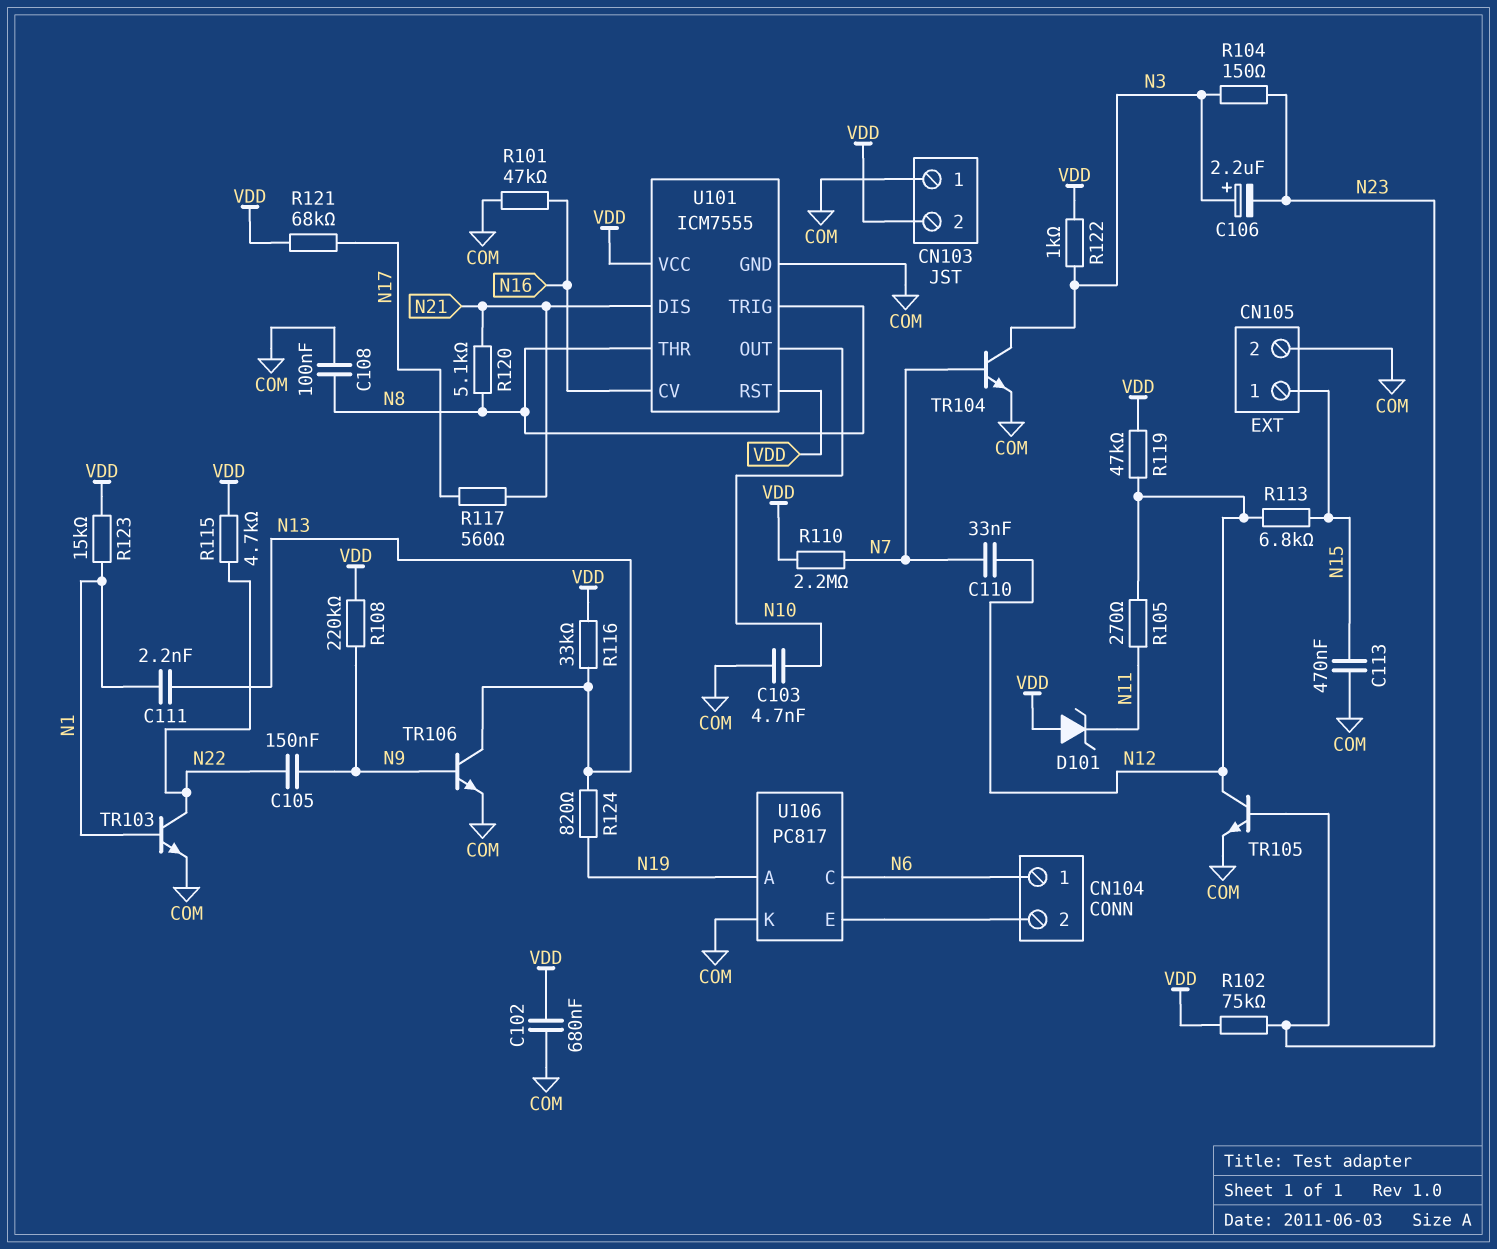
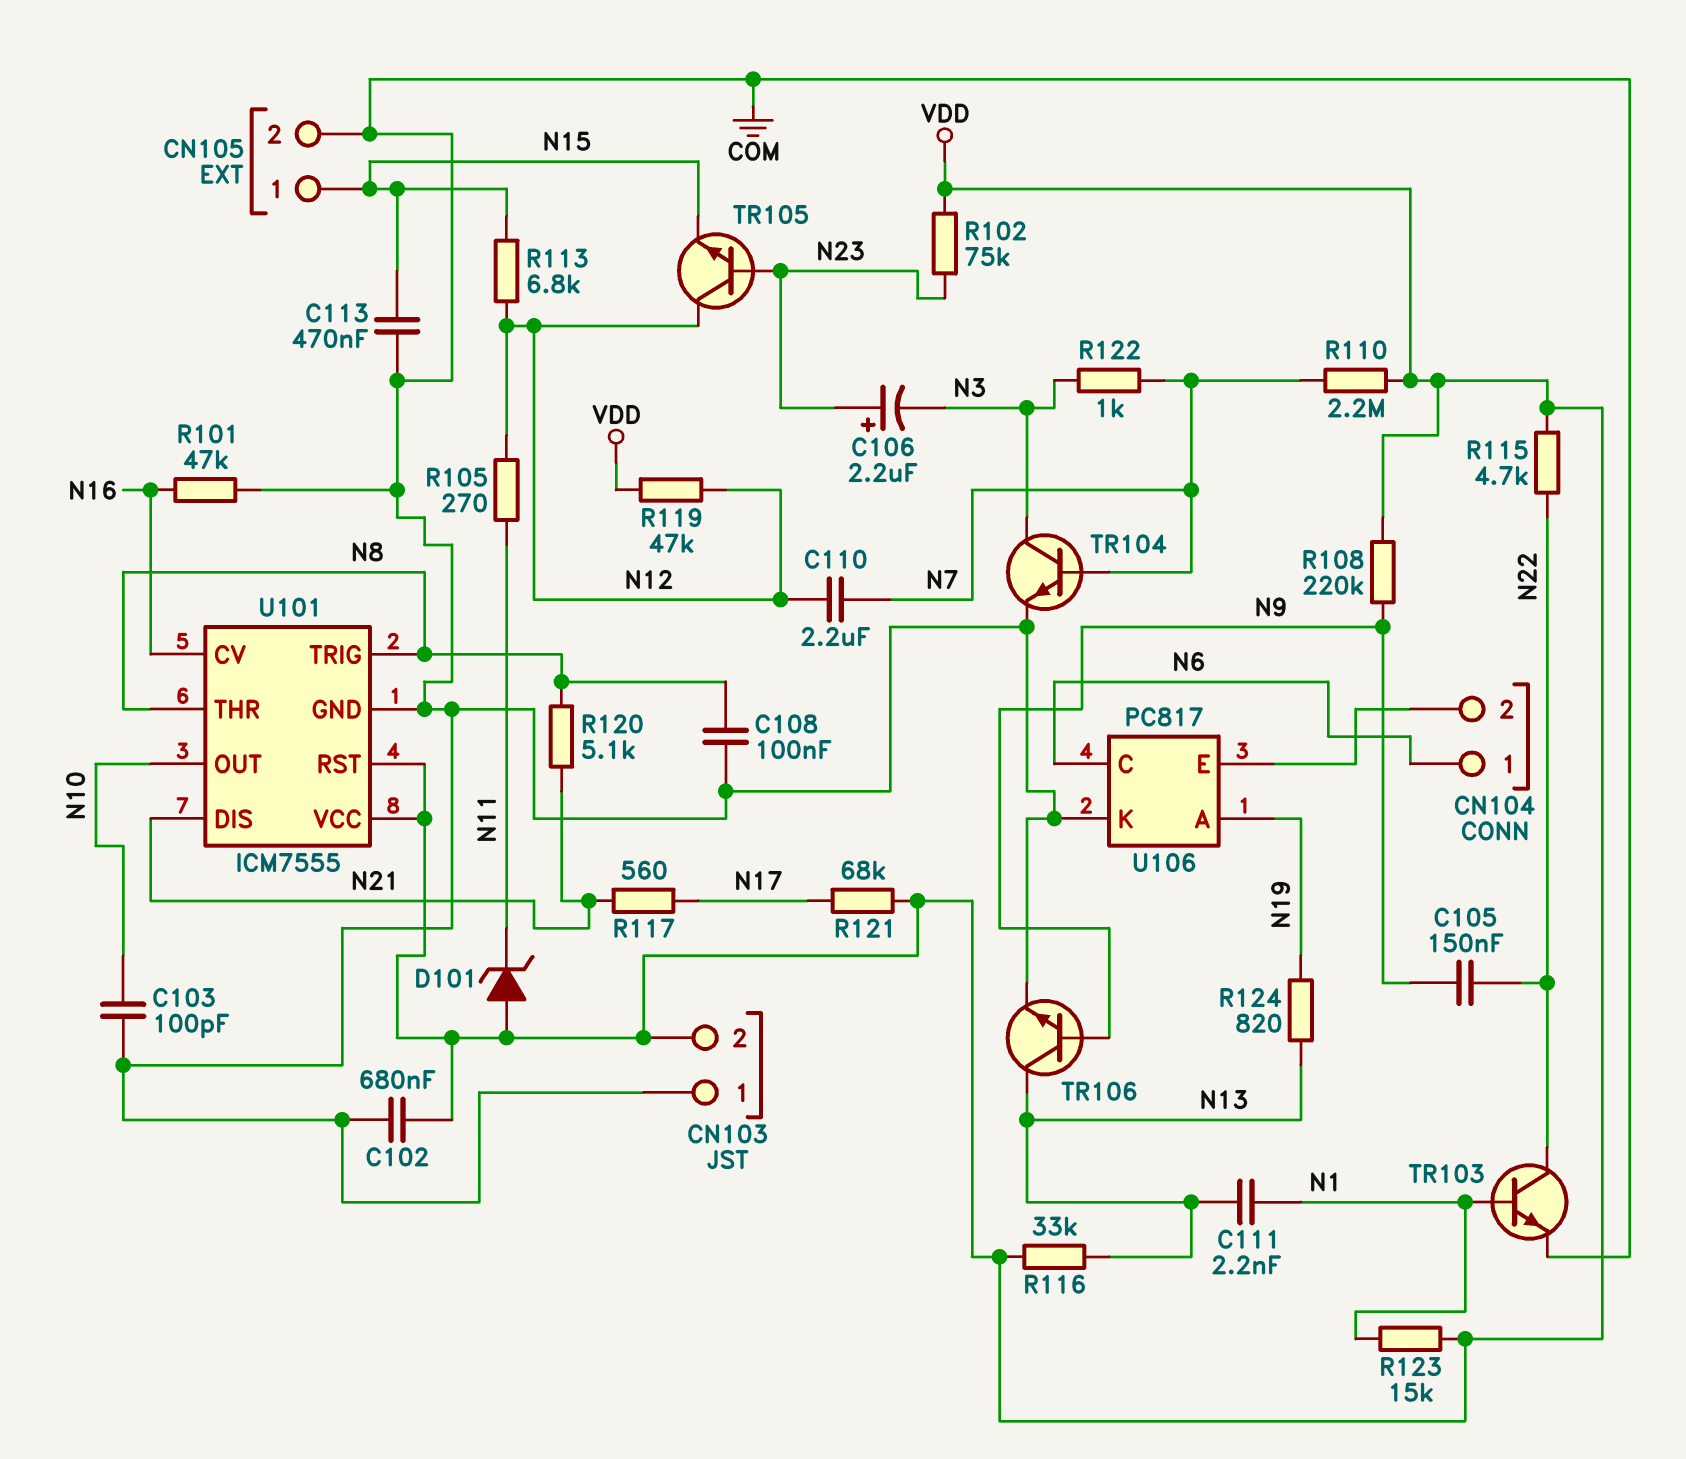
C103: 4.7nF (COM, N10) -> 100pF (COM, N10)
C106: 2.2uF (plus N3, minus N23) -> 2.2uF (plus N23, minus N3)
C110: 33nF (N7, N12) -> 2.2uF (N7, N12)
R104: 150 (N3, N23) -> none
R122: 1k (N3, VDD) -> 1k (N3, N7)
TR105: NPN (B N23, C N12, E COM) -> NPN (B N23, C N12, E N15)

